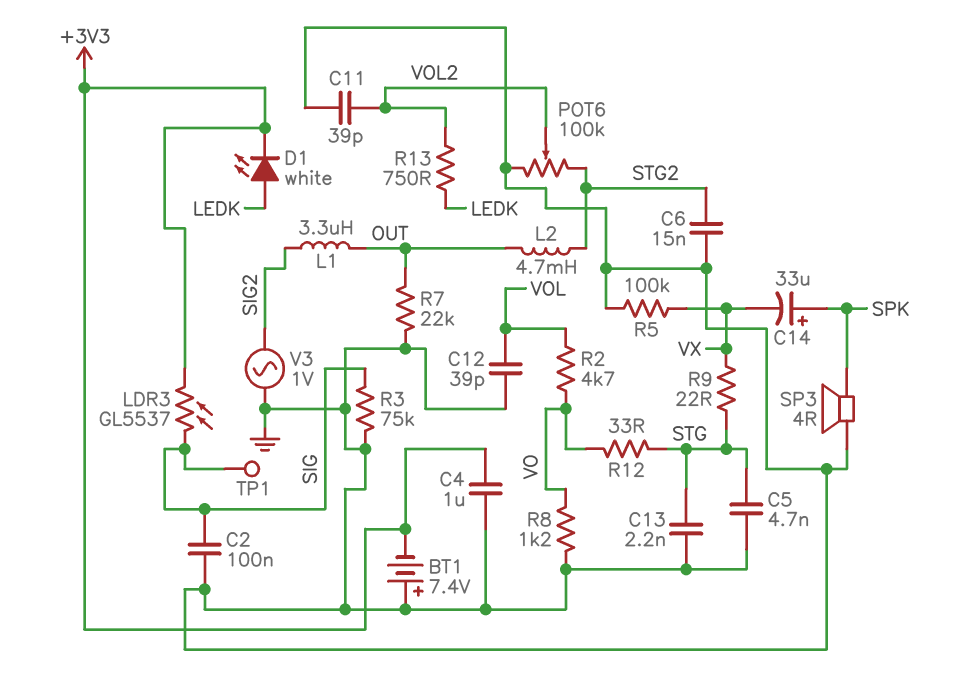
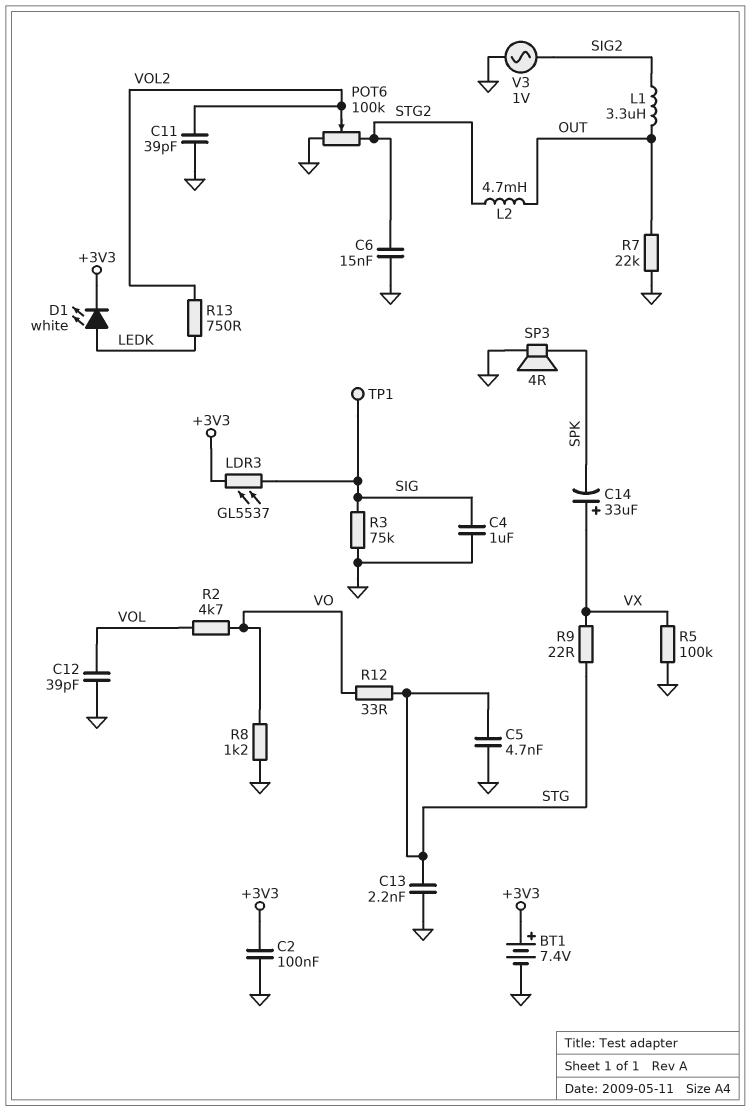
BT1: 7.4V (plus GND, minus +3V3) -> 7.4V (plus +3V3, minus GND)
C2: 100nF (GND, SIG) -> 100nF (+3V3, GND)
C4: 1uF (+3V3, GND) -> 1uF (GND, SIG)
C14: 33uF (plus SPK, minus VX) -> 33uF (plus VX, minus SPK)

